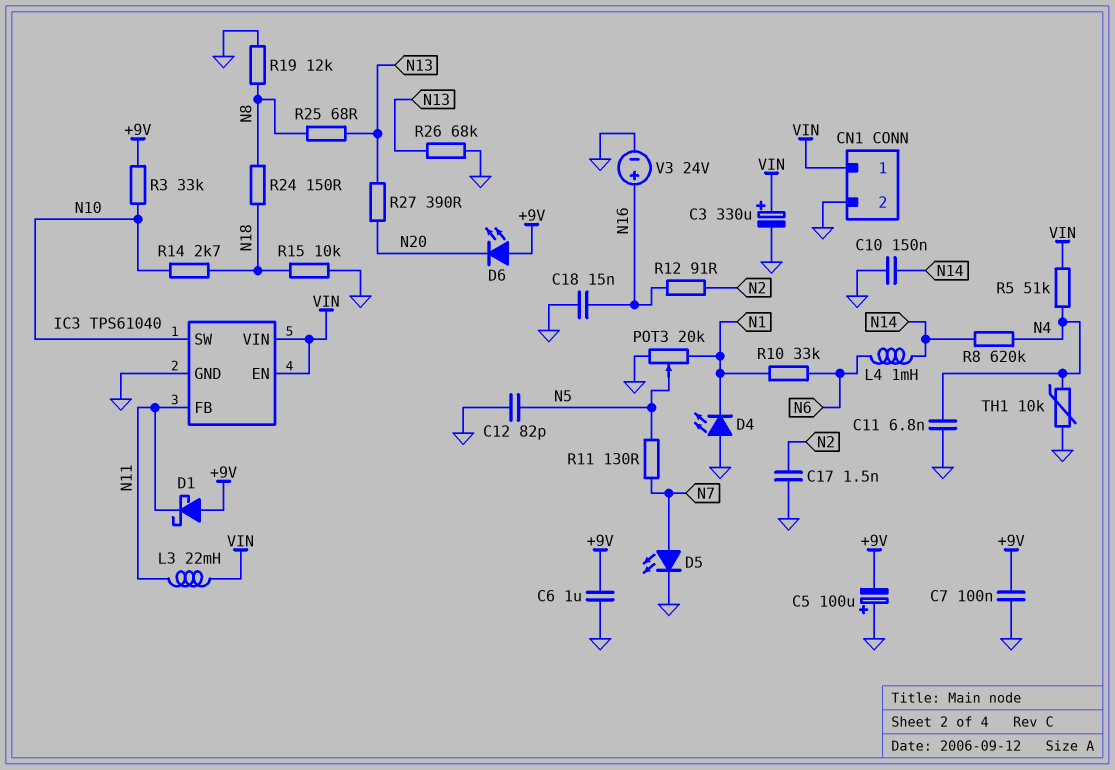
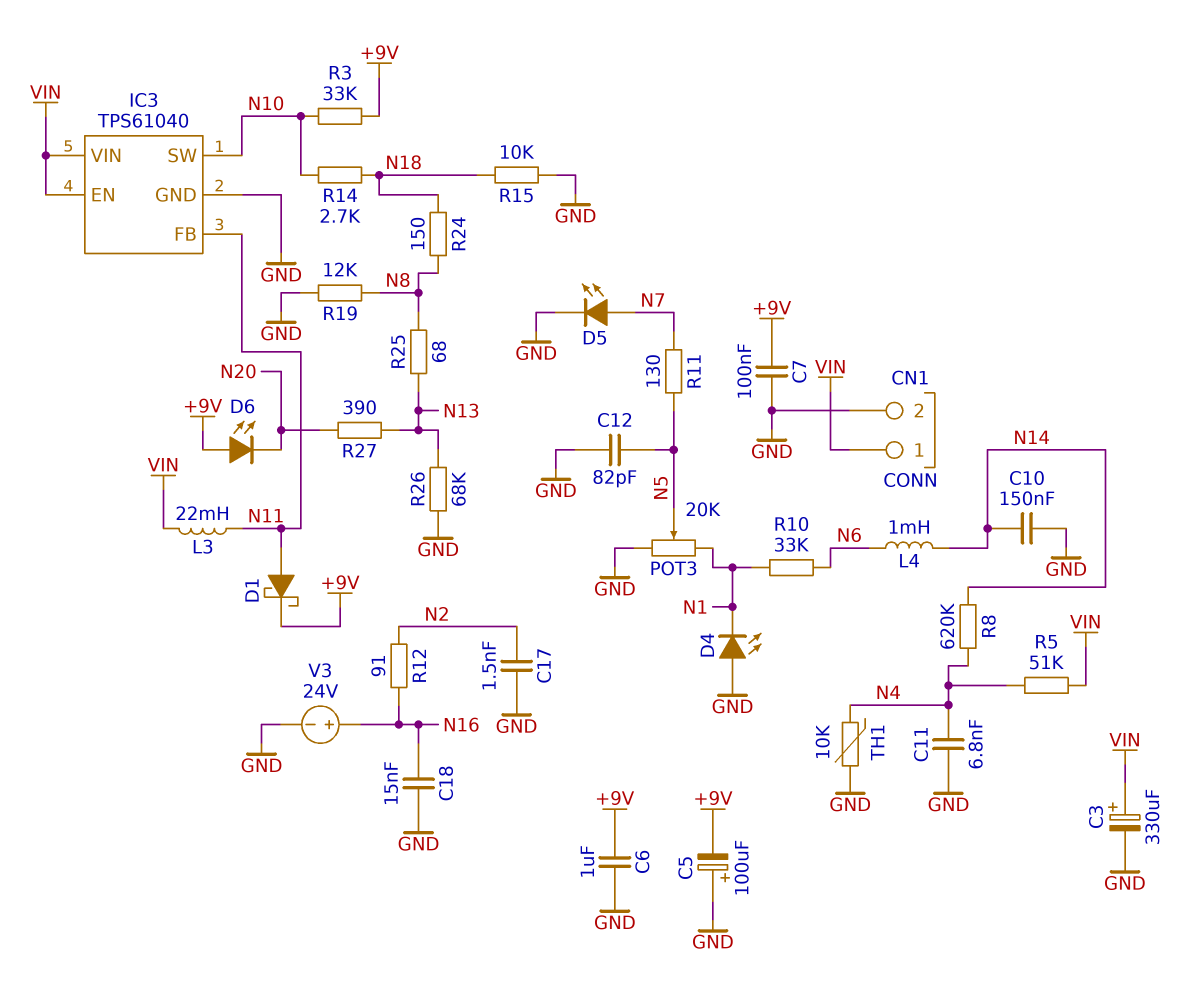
D1: schottky (A +9V, K N11) -> schottky (A N11, K +9V)

